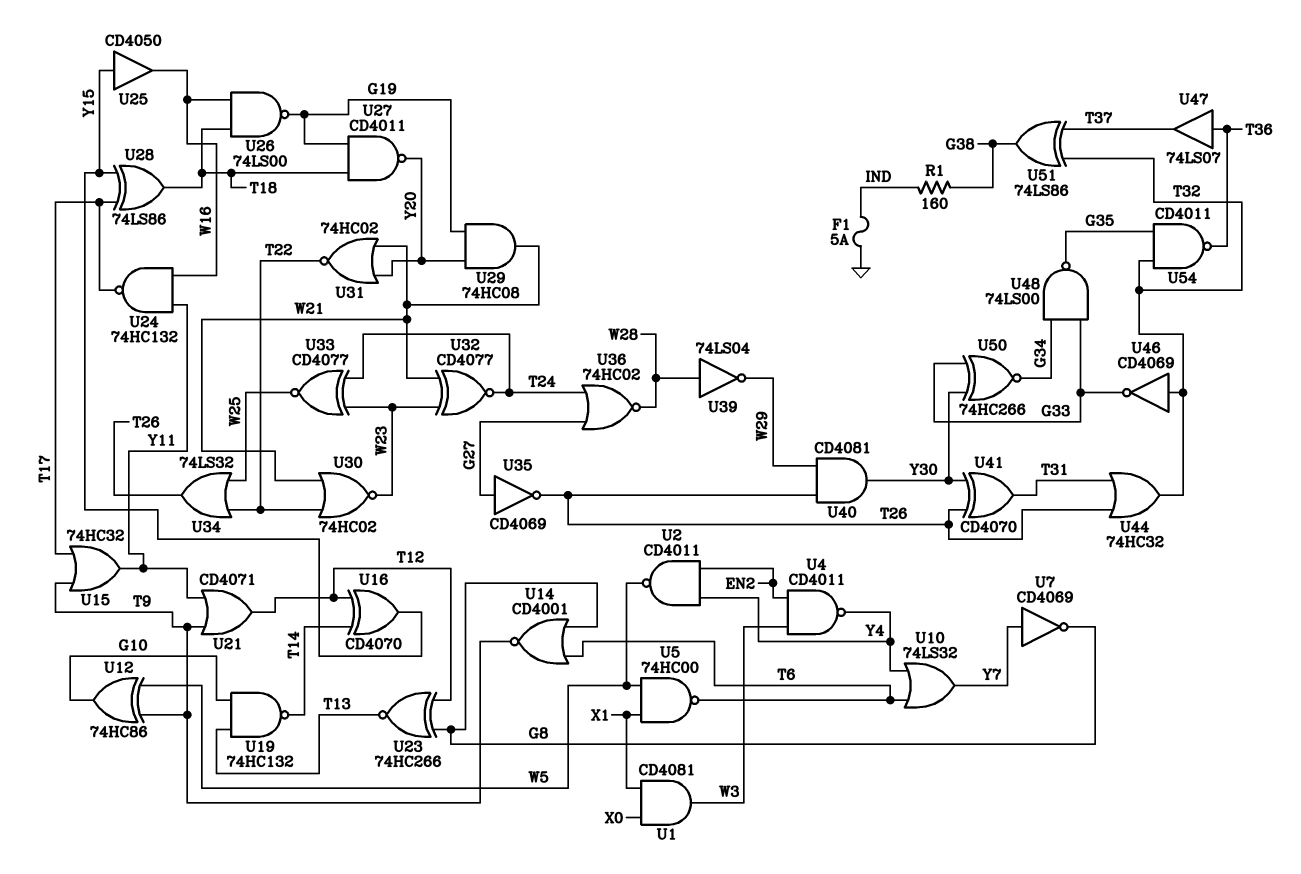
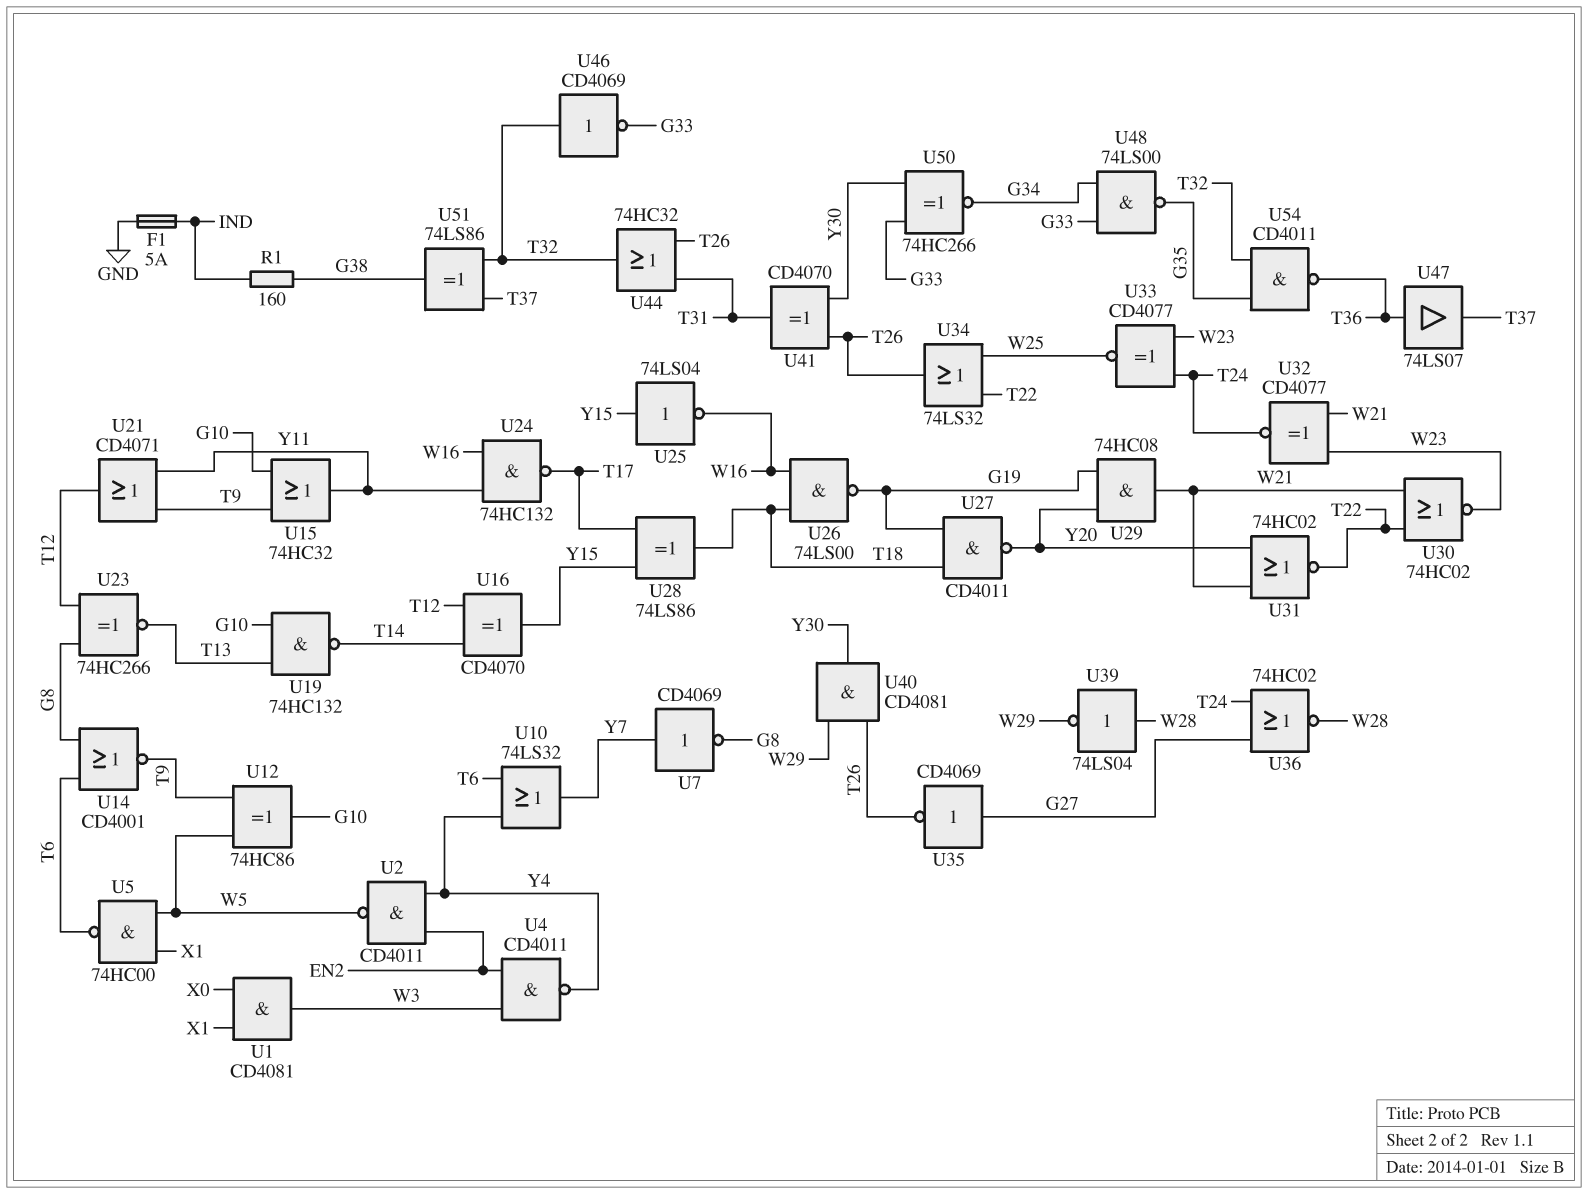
U15: OR 74HC32 (in T9, in T17, out Y11) -> OR 74HC32 (in G10, in T9, out Y11)
U25: buffer CD4050 (in Y15, out W16) -> NOT 74LS04 (in Y15, out W16)

